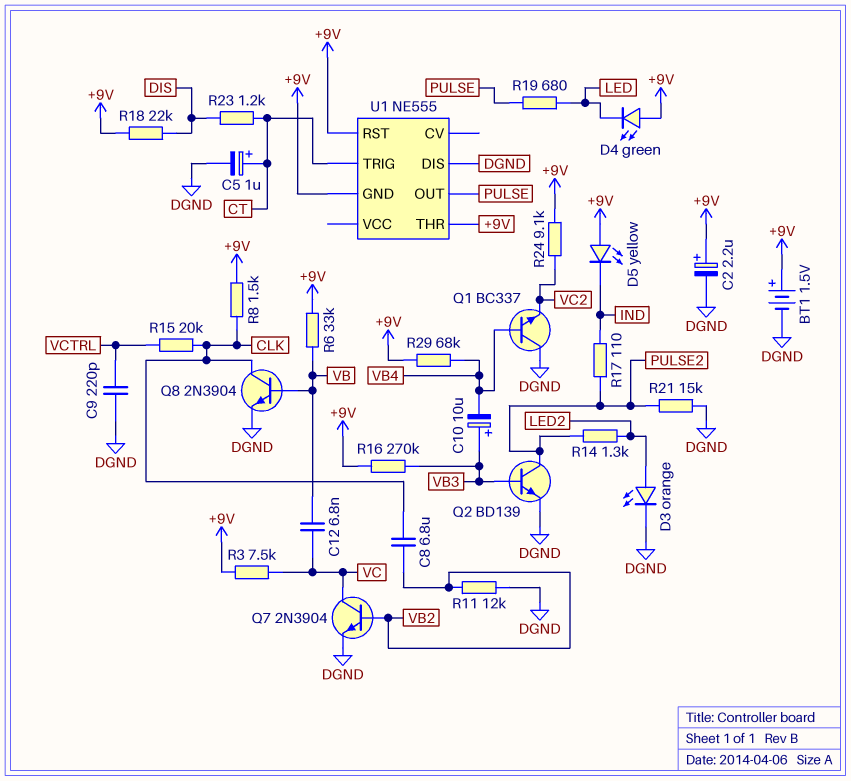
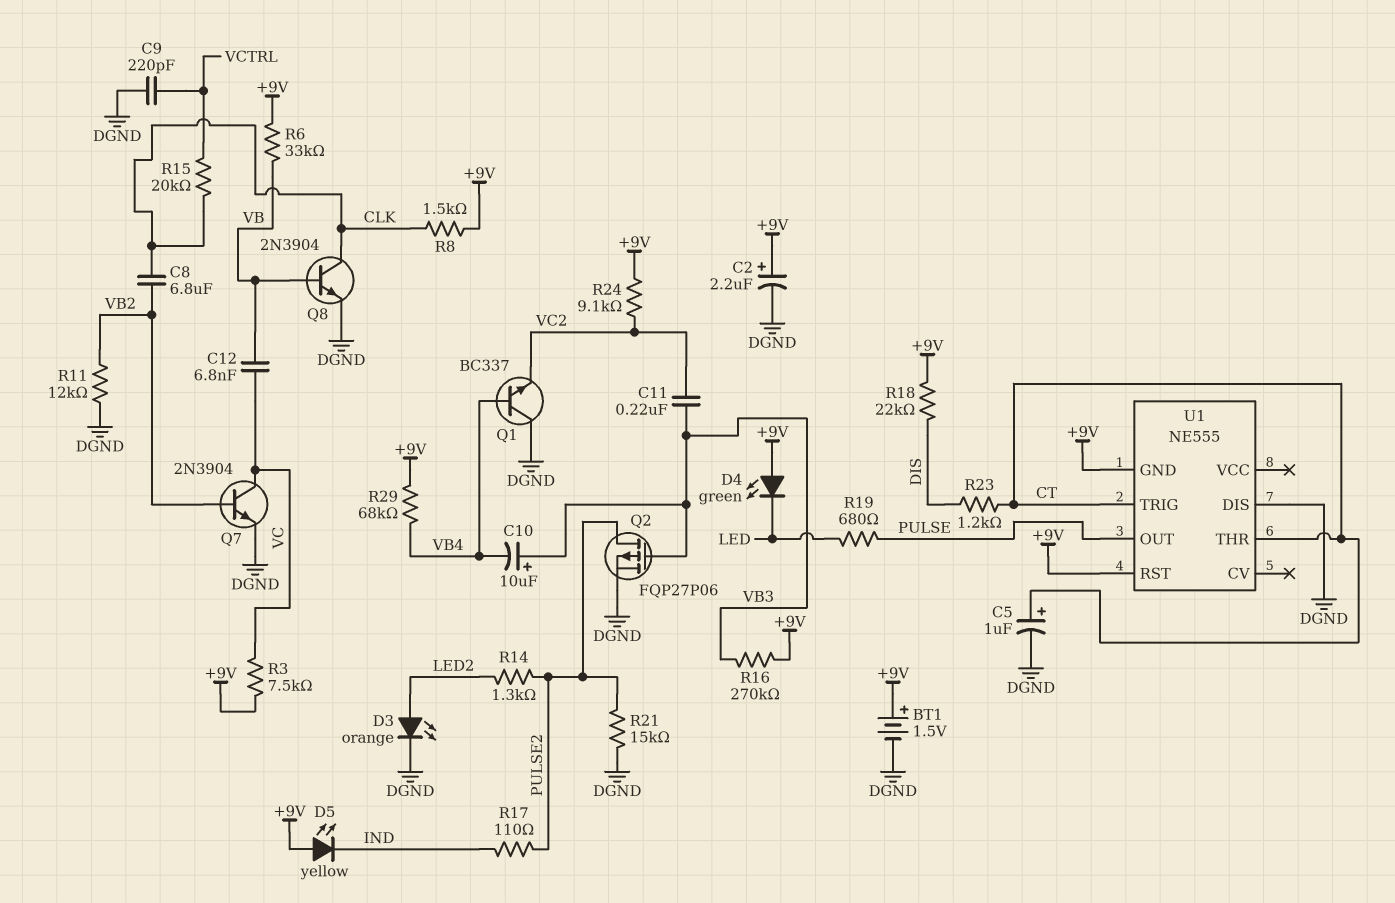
C11: none -> 220nF (VB3, VC2)
Q2: NPN BD139 (B VB3, C PULSE2, E DGND) -> PMOS FQP27P06 (G VB3, D PULSE2, S DGND)
U1 pin THR: +9V -> CT

